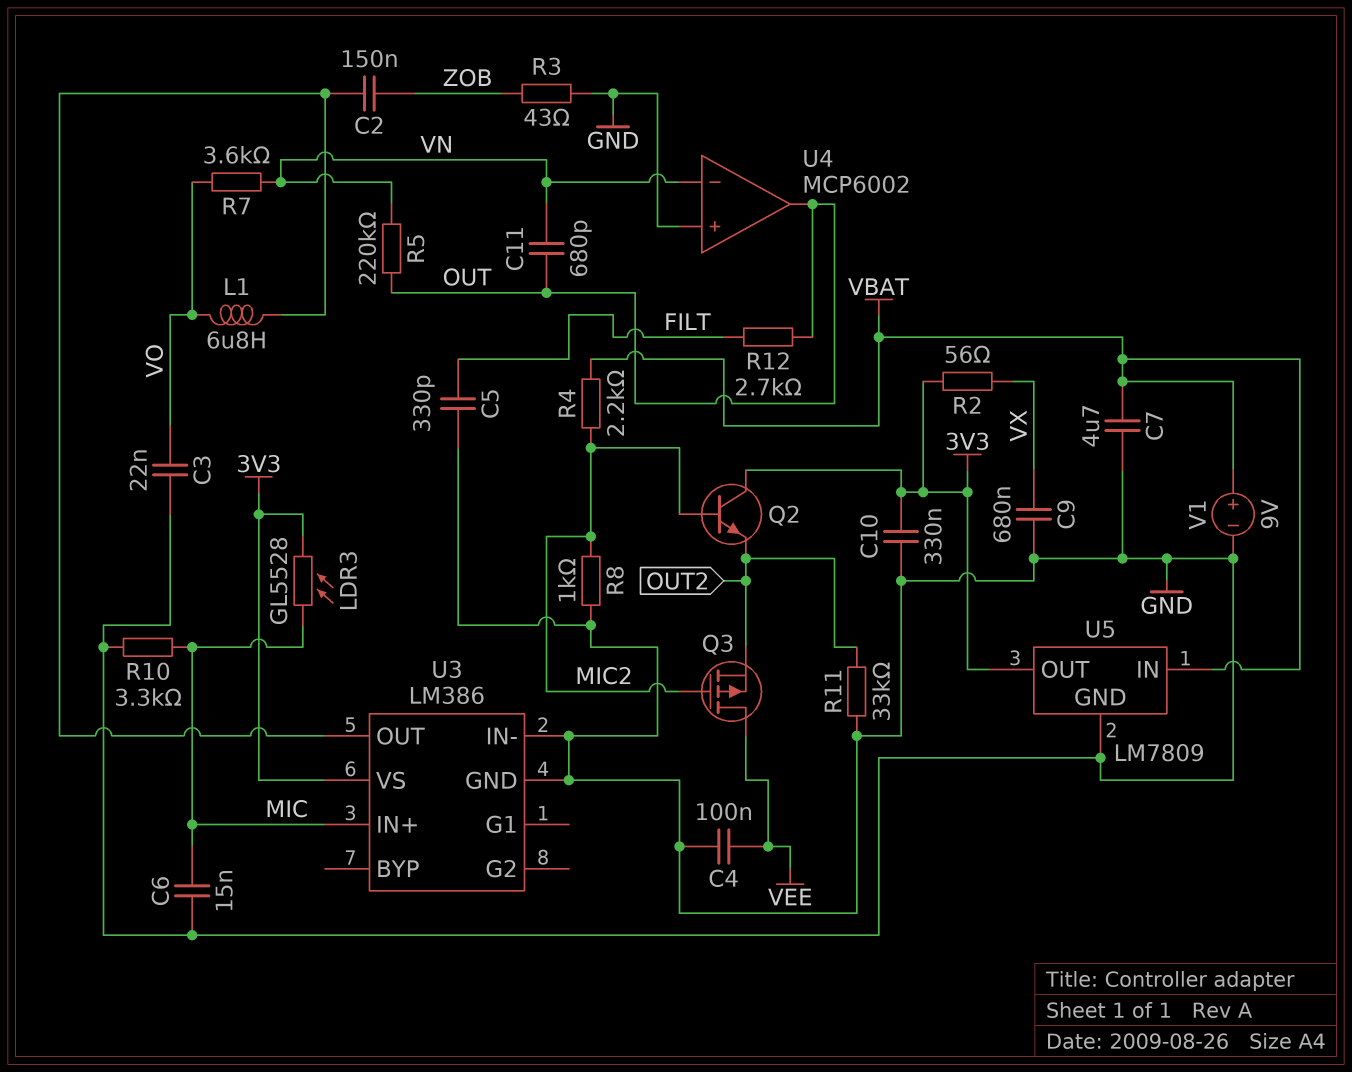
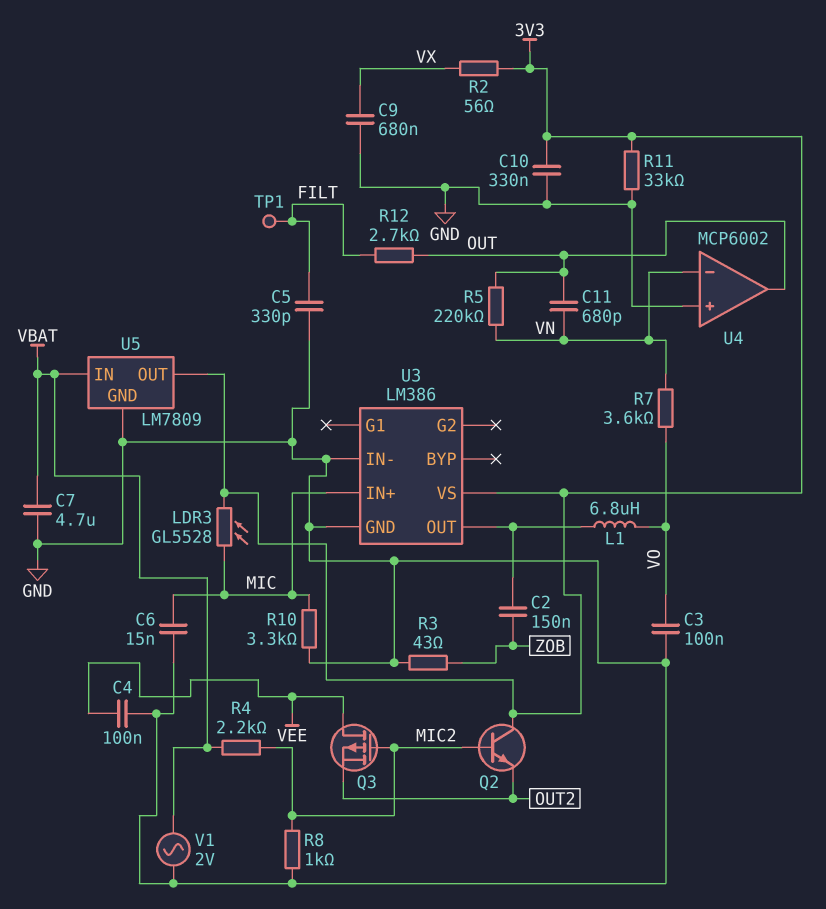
C3: 22nF (GND, VO) -> 100nF (GND, VO)
R11: 33k (GND, OUT2) -> 33k (3V3, GND)
TP1: none -> test point (FILT)
V1: 9V (plus VBAT, minus GND) -> AC 2V (GND, VBAT)

